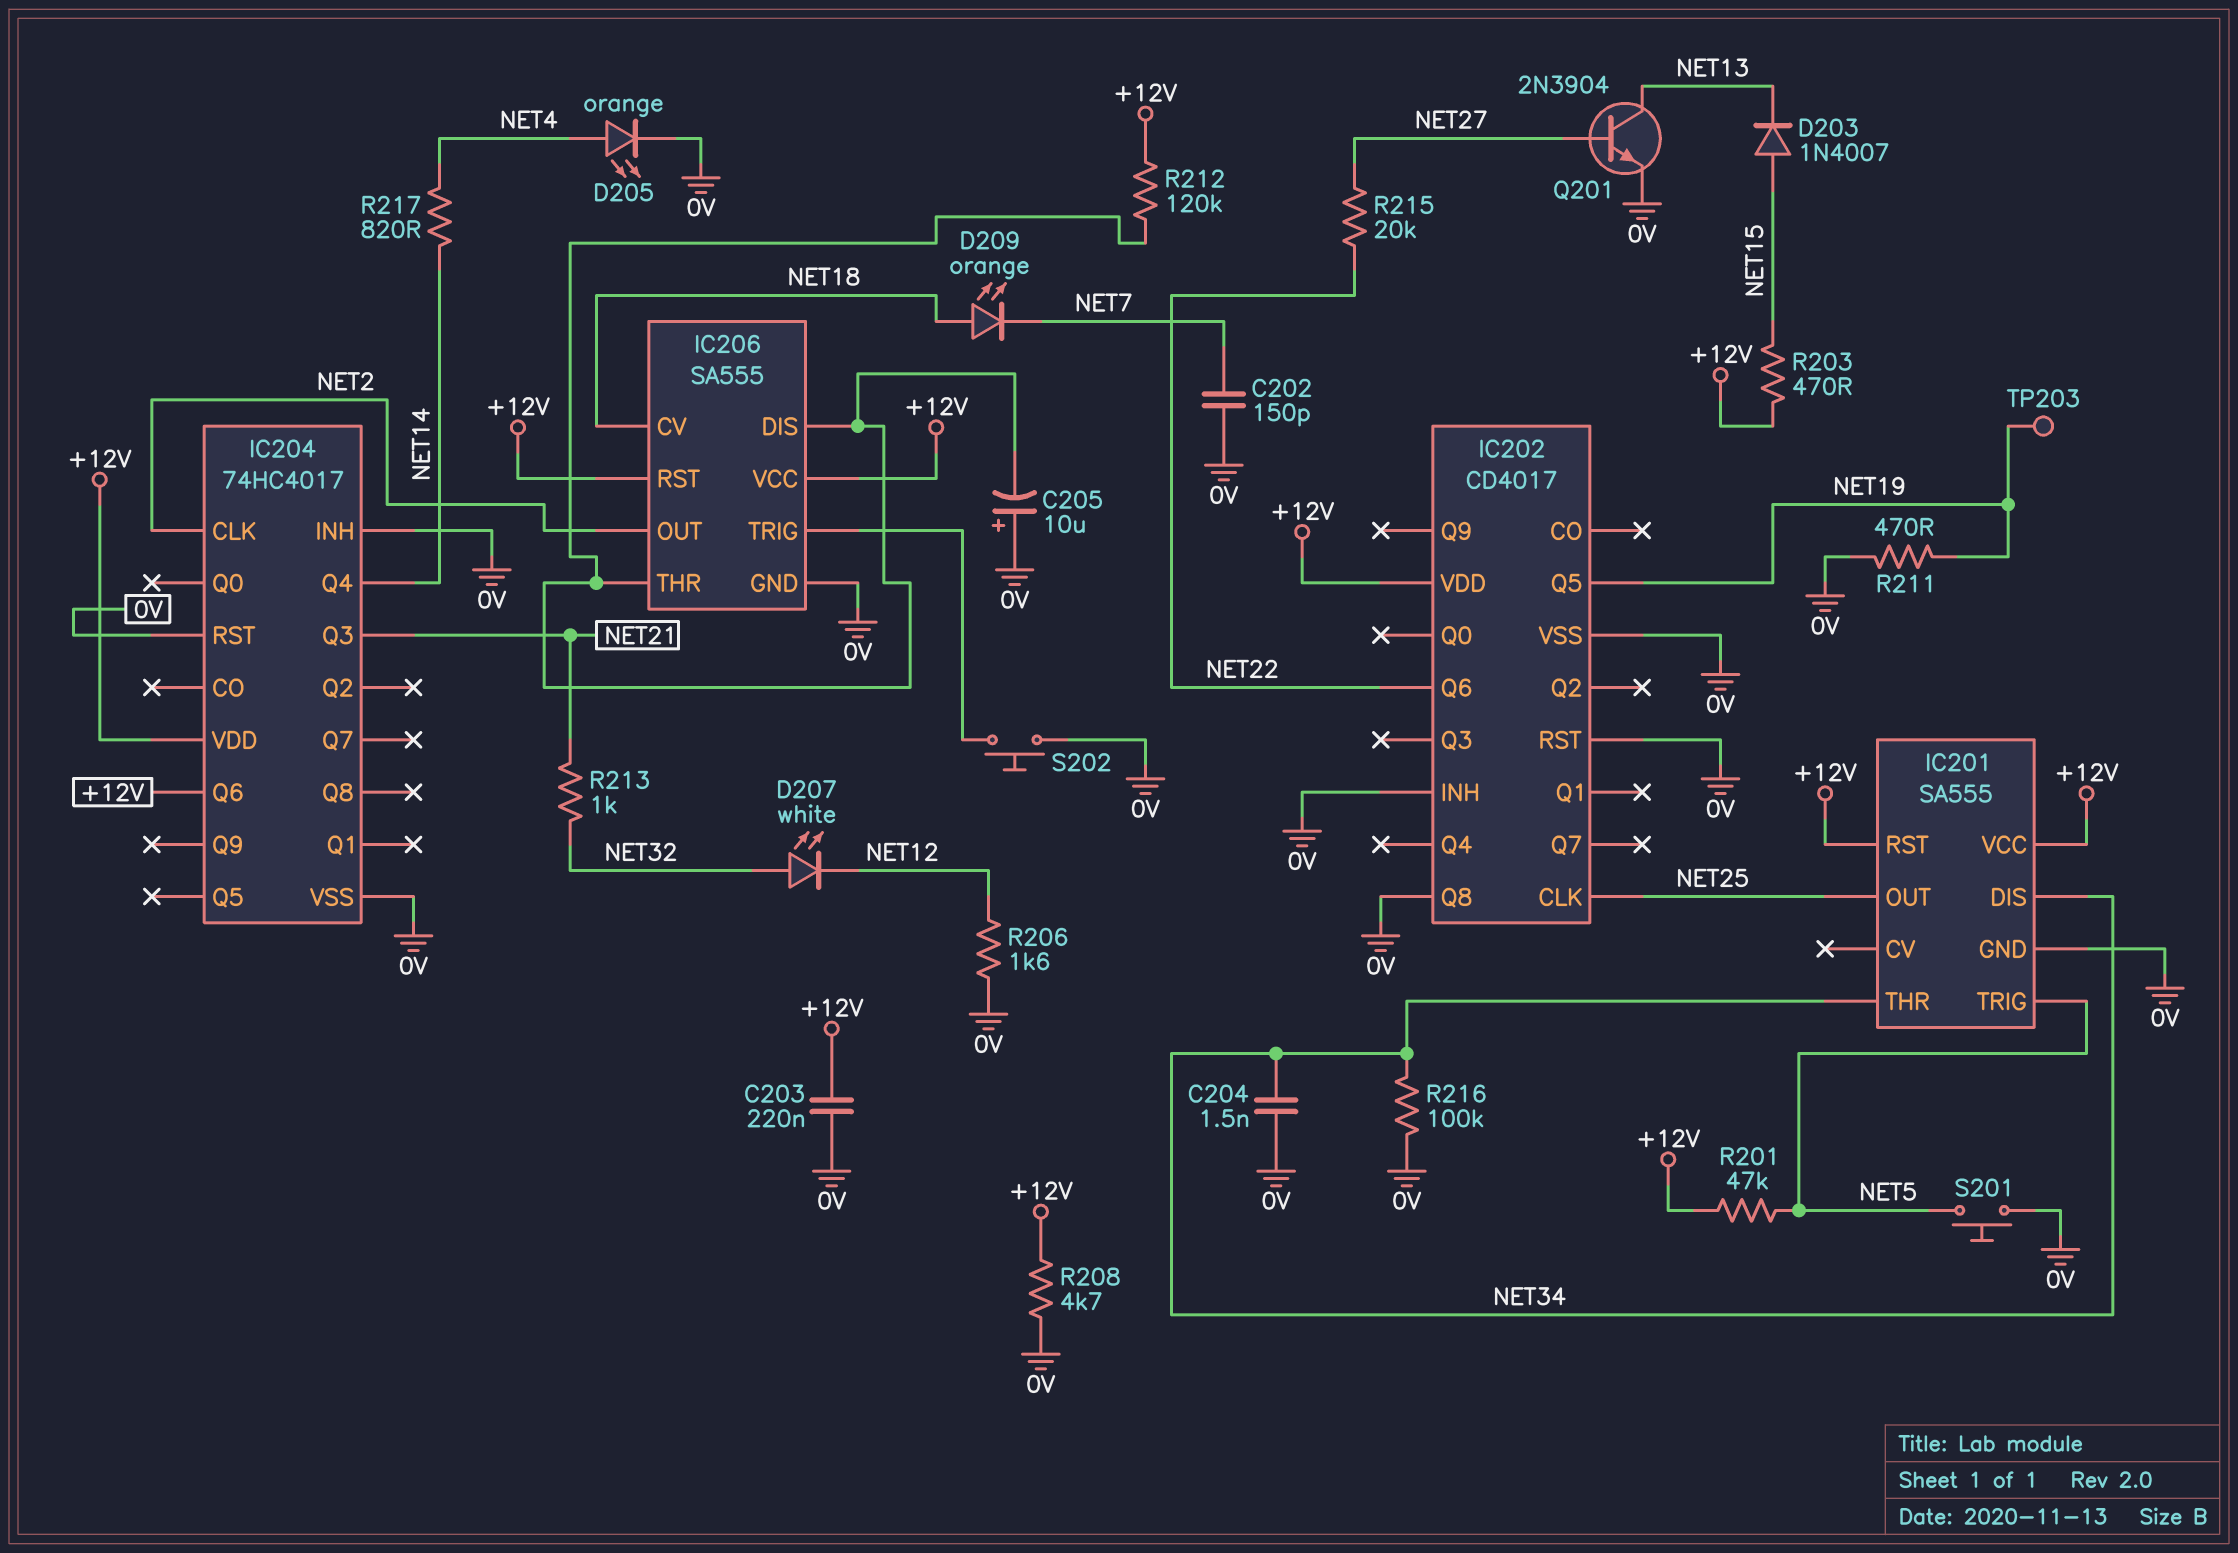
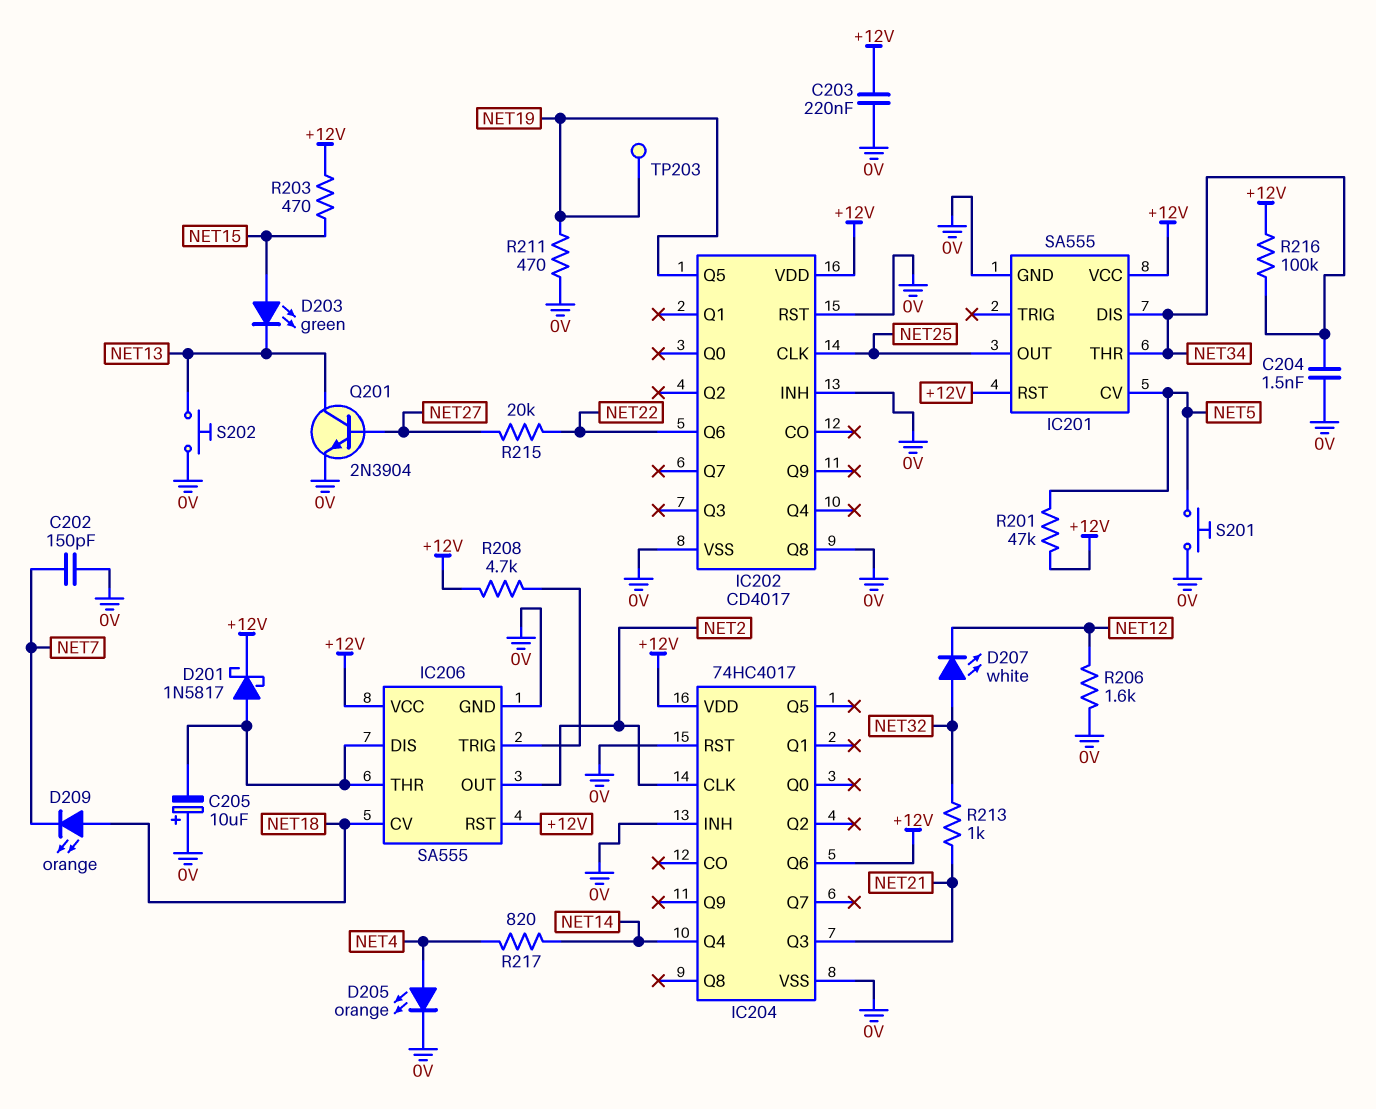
D201: none -> schottky 1N5817 (A IC206/DIS, K +12V)
D203: diode 1N4007 (A NET15, K NET13) -> LED green (A NET15, K NET13)
IC201 pin CV: none -> NET5
IC201 pin TRIG: NET5 -> none
R208: 4.7k (+12V, 0V) -> 4.7k (+12V, IC206/TRIG)
R212: 120k (+12V, IC206/DIS) -> none
R216: 100k (0V, NET34) -> 100k (+12V, NET34)
S202: button (0V, IC206/TRIG) -> button (0V, NET13)

